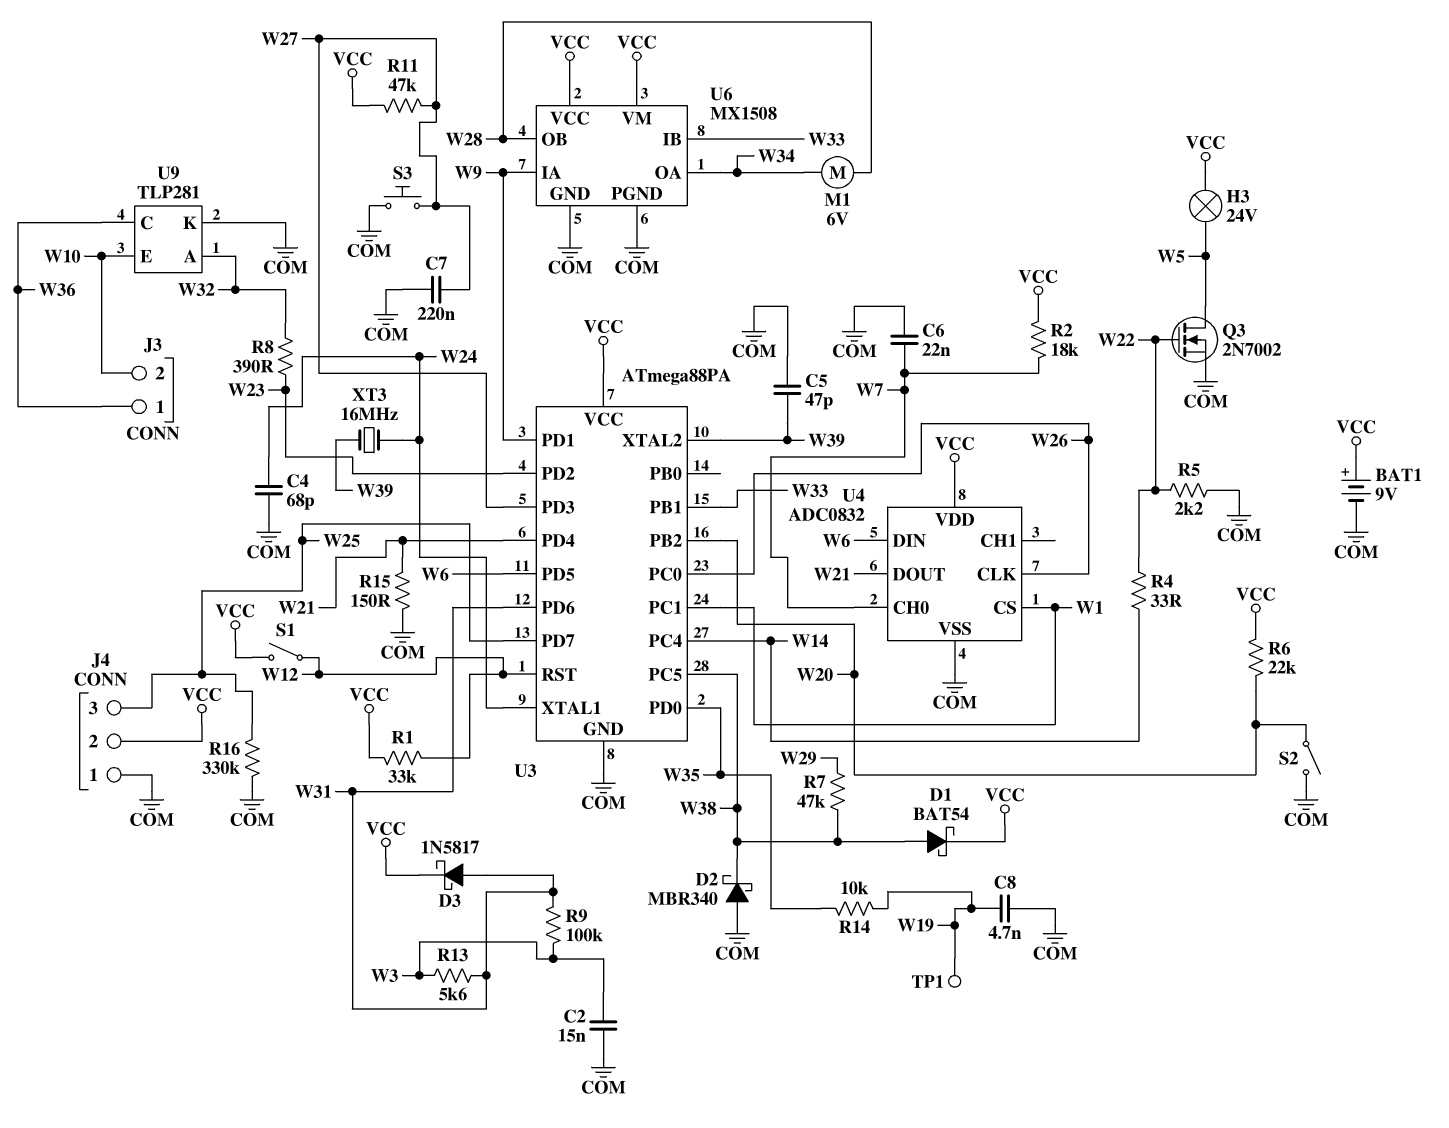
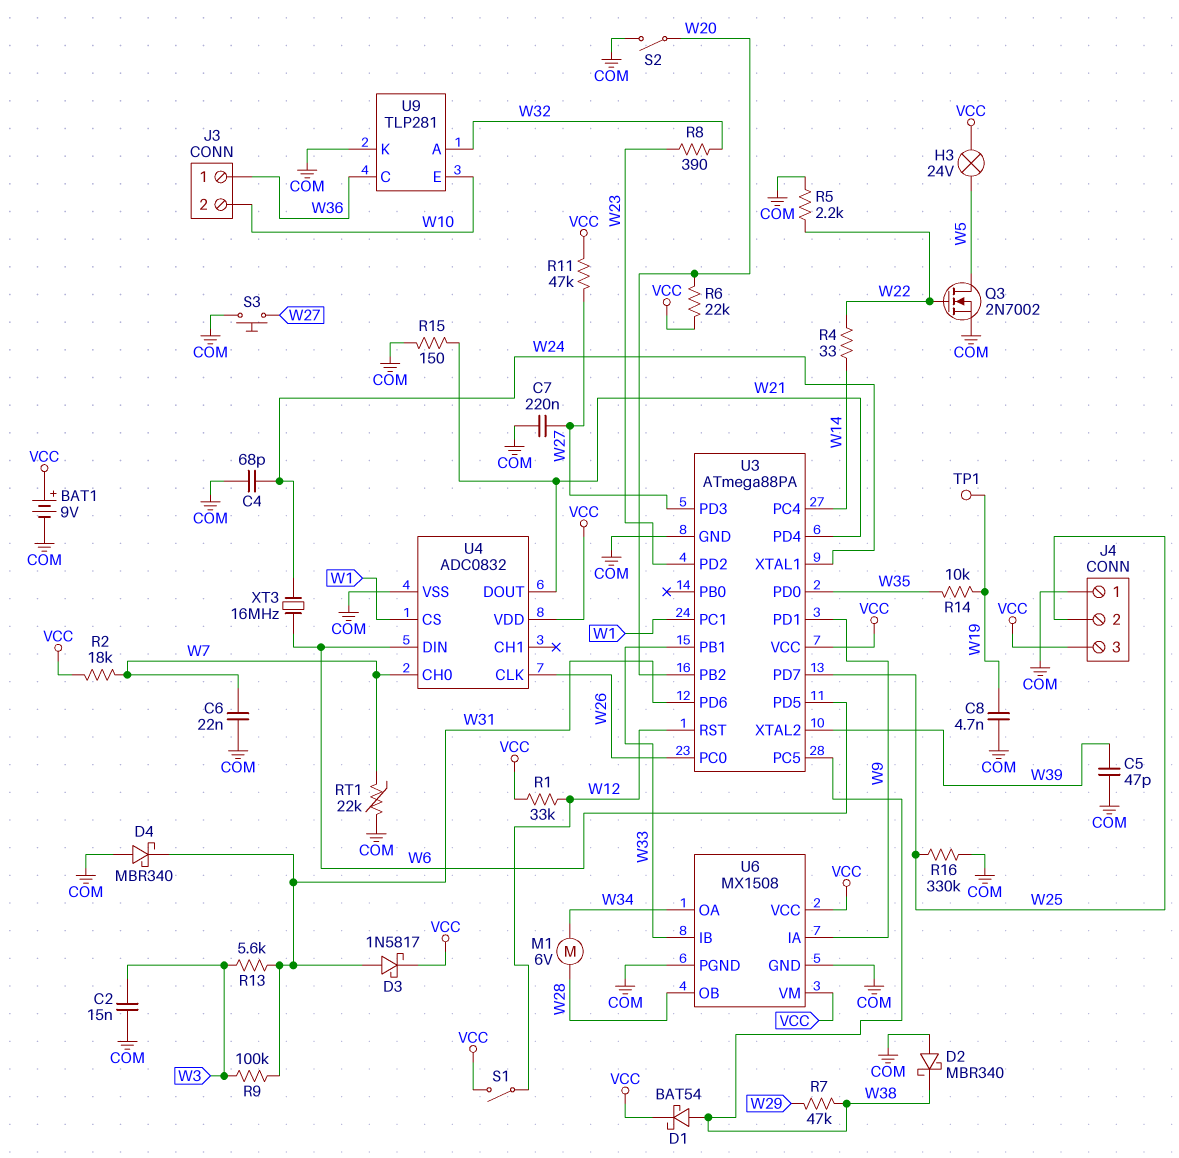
D4: none -> schottky MBR340 (A COM, K W31)
J4 pin 2: VCC -> W25
J4 pin 3: W25 -> VCC
RT1: none -> 22k (COM, W7)
XT3: 16MHz (W24, W39) -> 16MHz (W6, W24)

